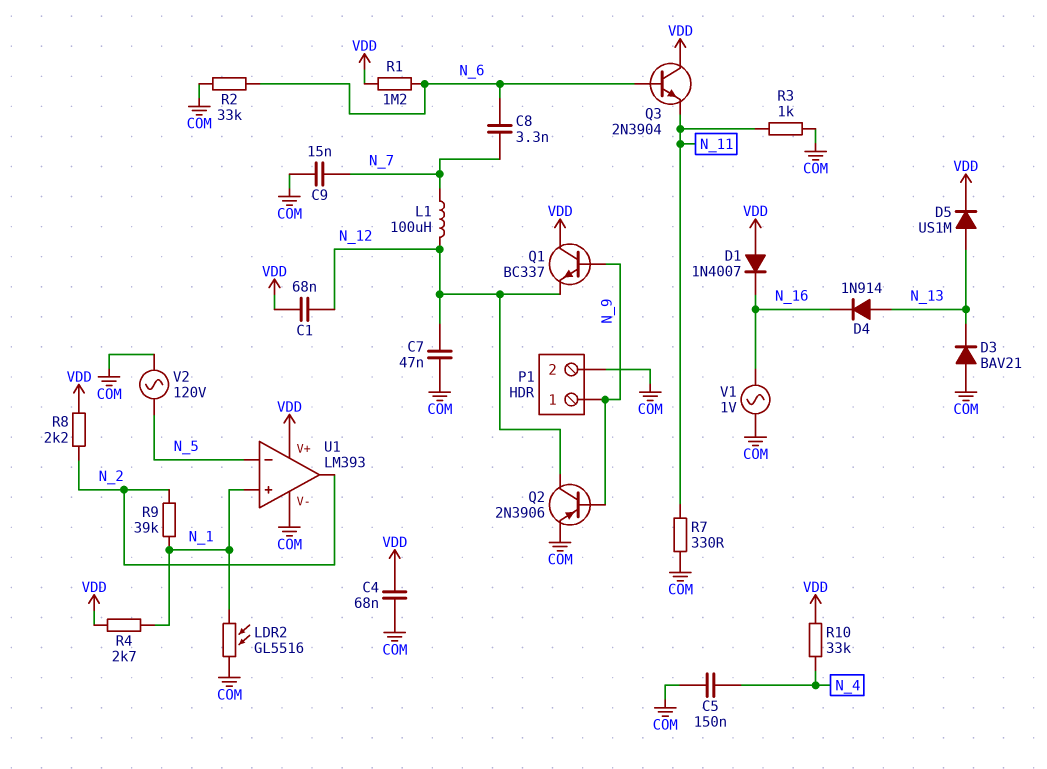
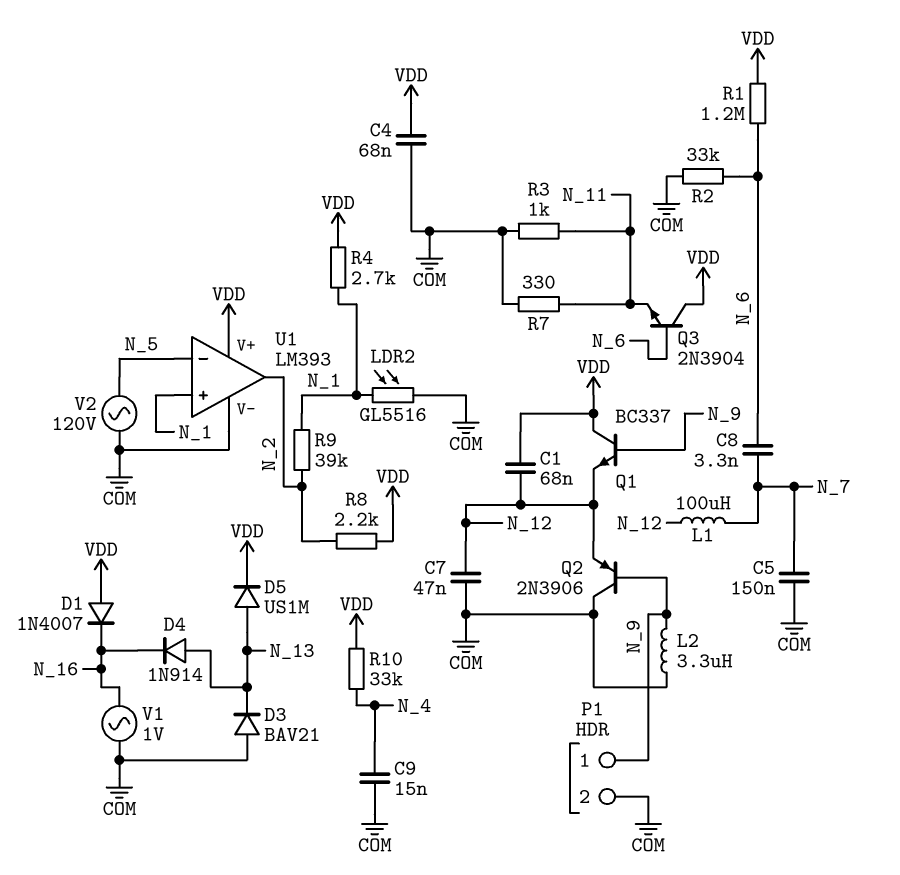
C5: 150nF (COM, N_4) -> 150nF (COM, N_7)
C9: 15nF (COM, N_7) -> 15nF (COM, N_4)
L2: none -> 3.3uH (COM, N_9)
Q2: PNP 2N3906 (B N_9, C N_12, E COM) -> PNP 2N3906 (B N_9, C COM, E N_12)

